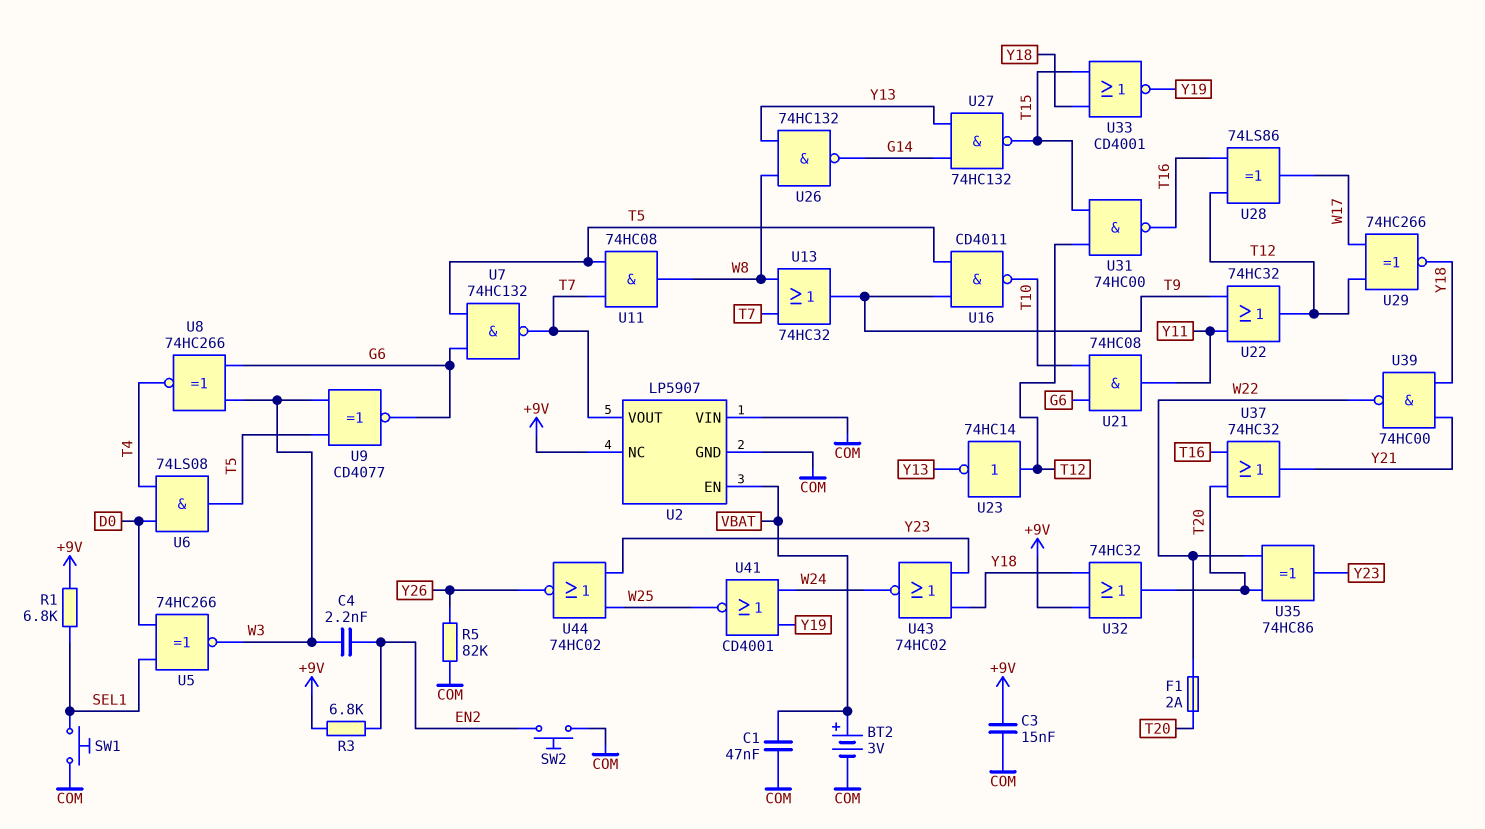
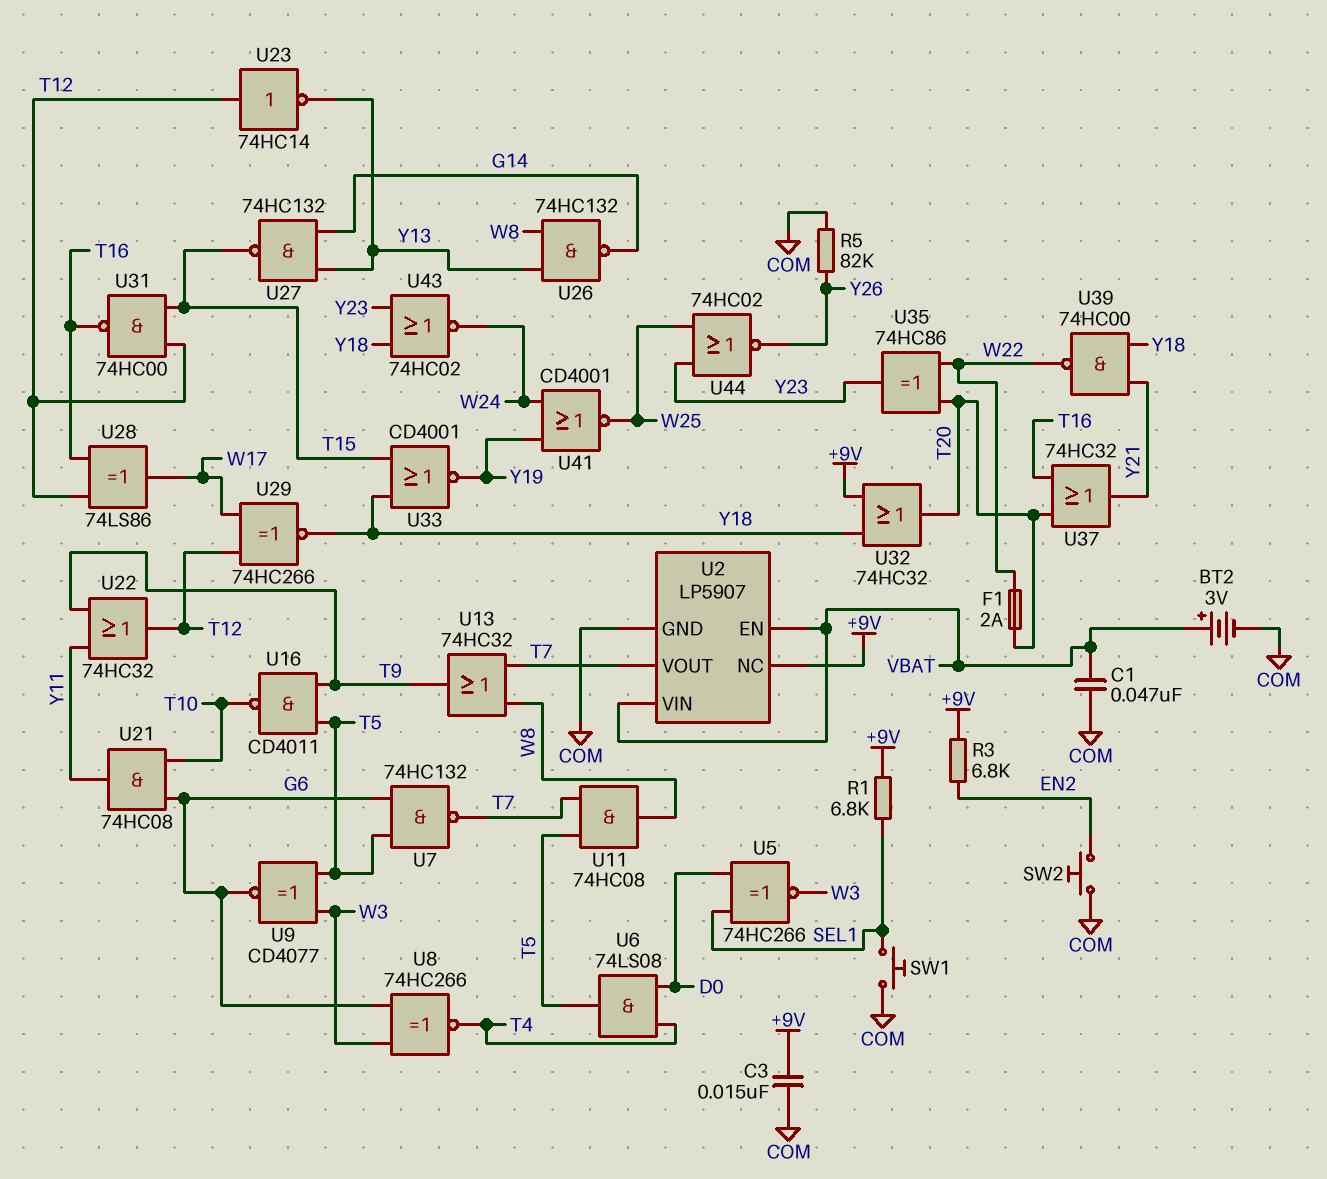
C4: 2.2nF (EN2, W3) -> none
U2 pin VIN: COM -> VBAT

